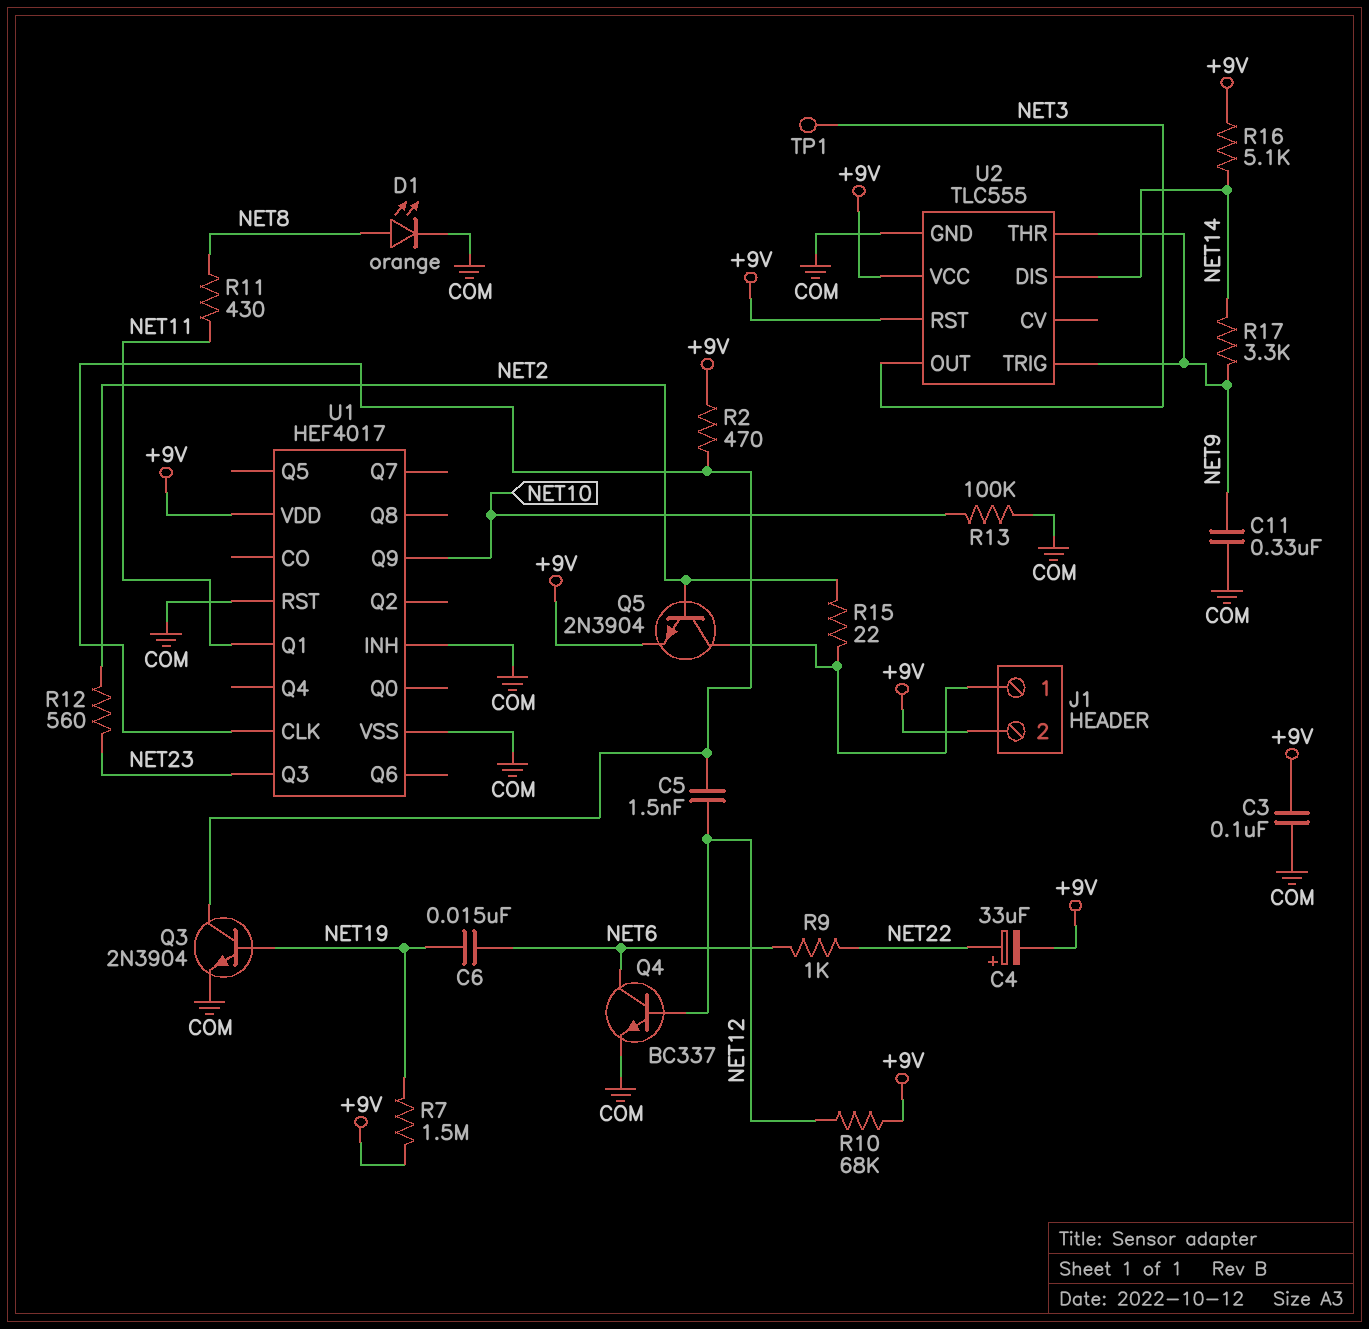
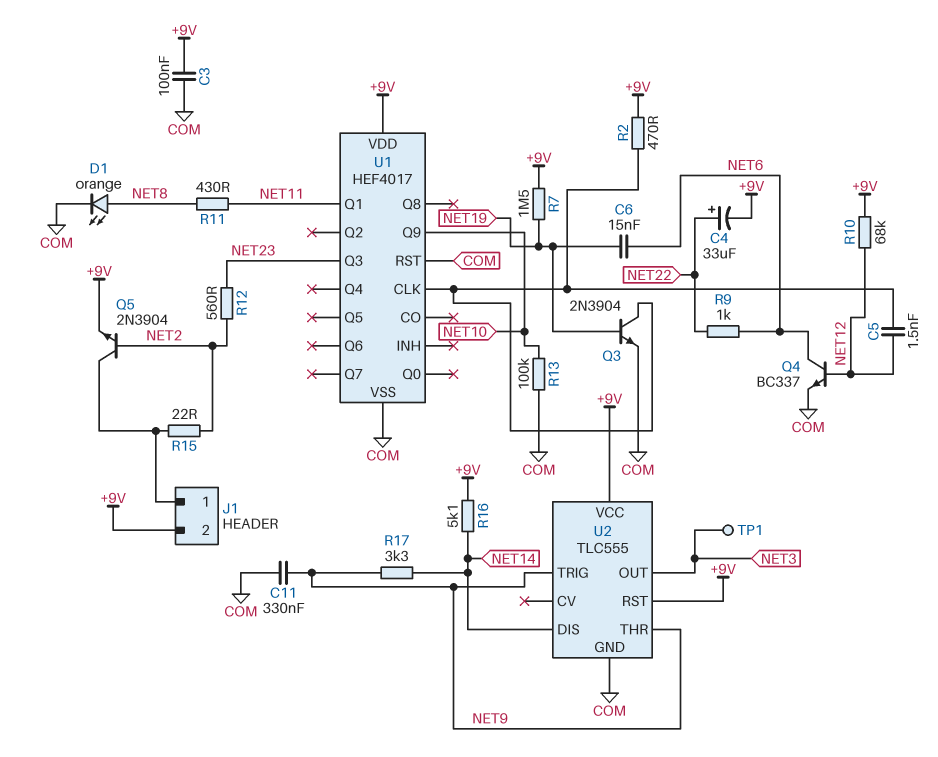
U1 pin INH: COM -> none

